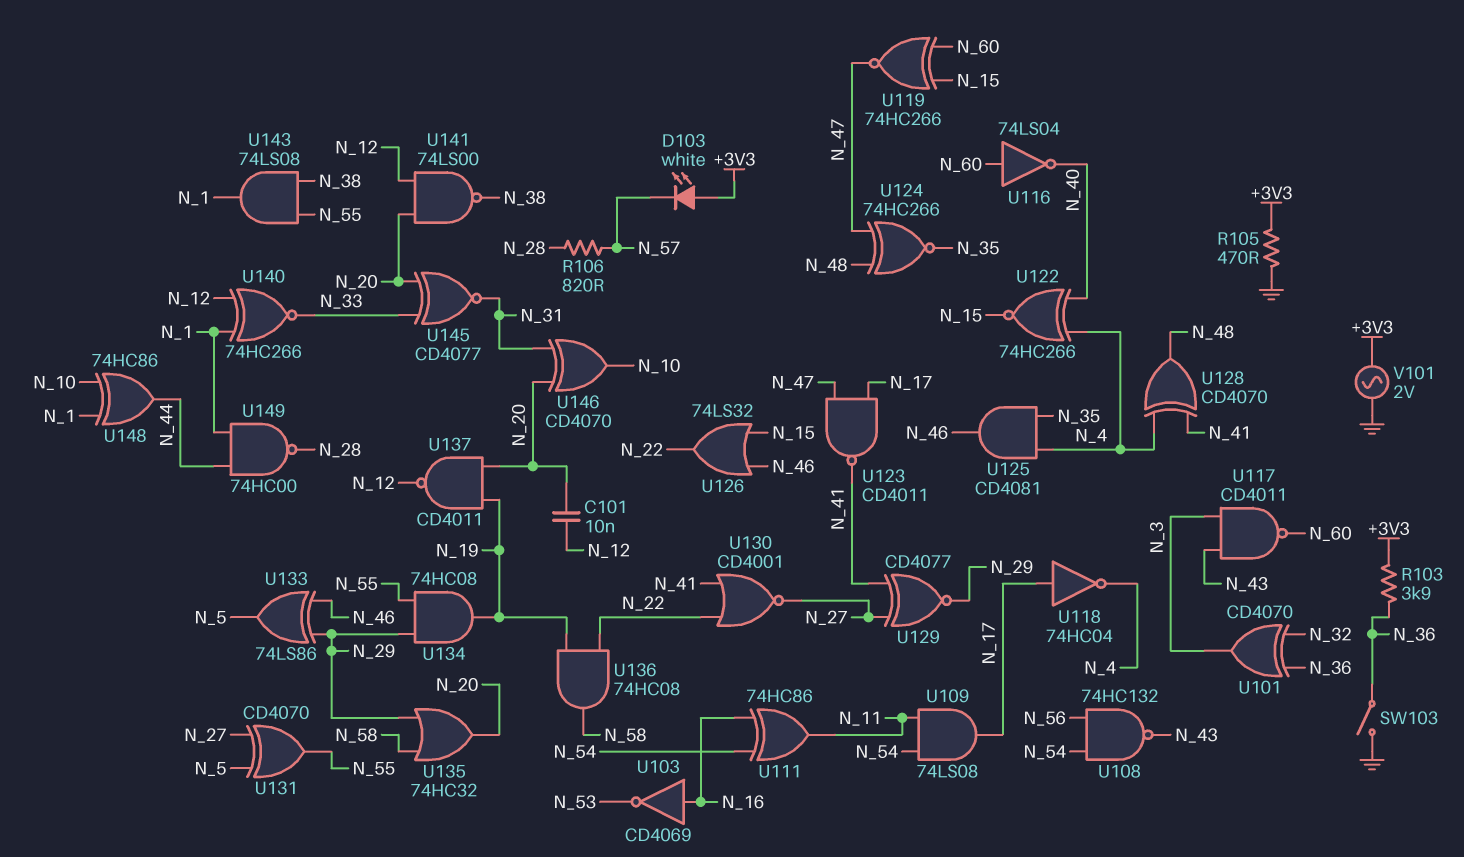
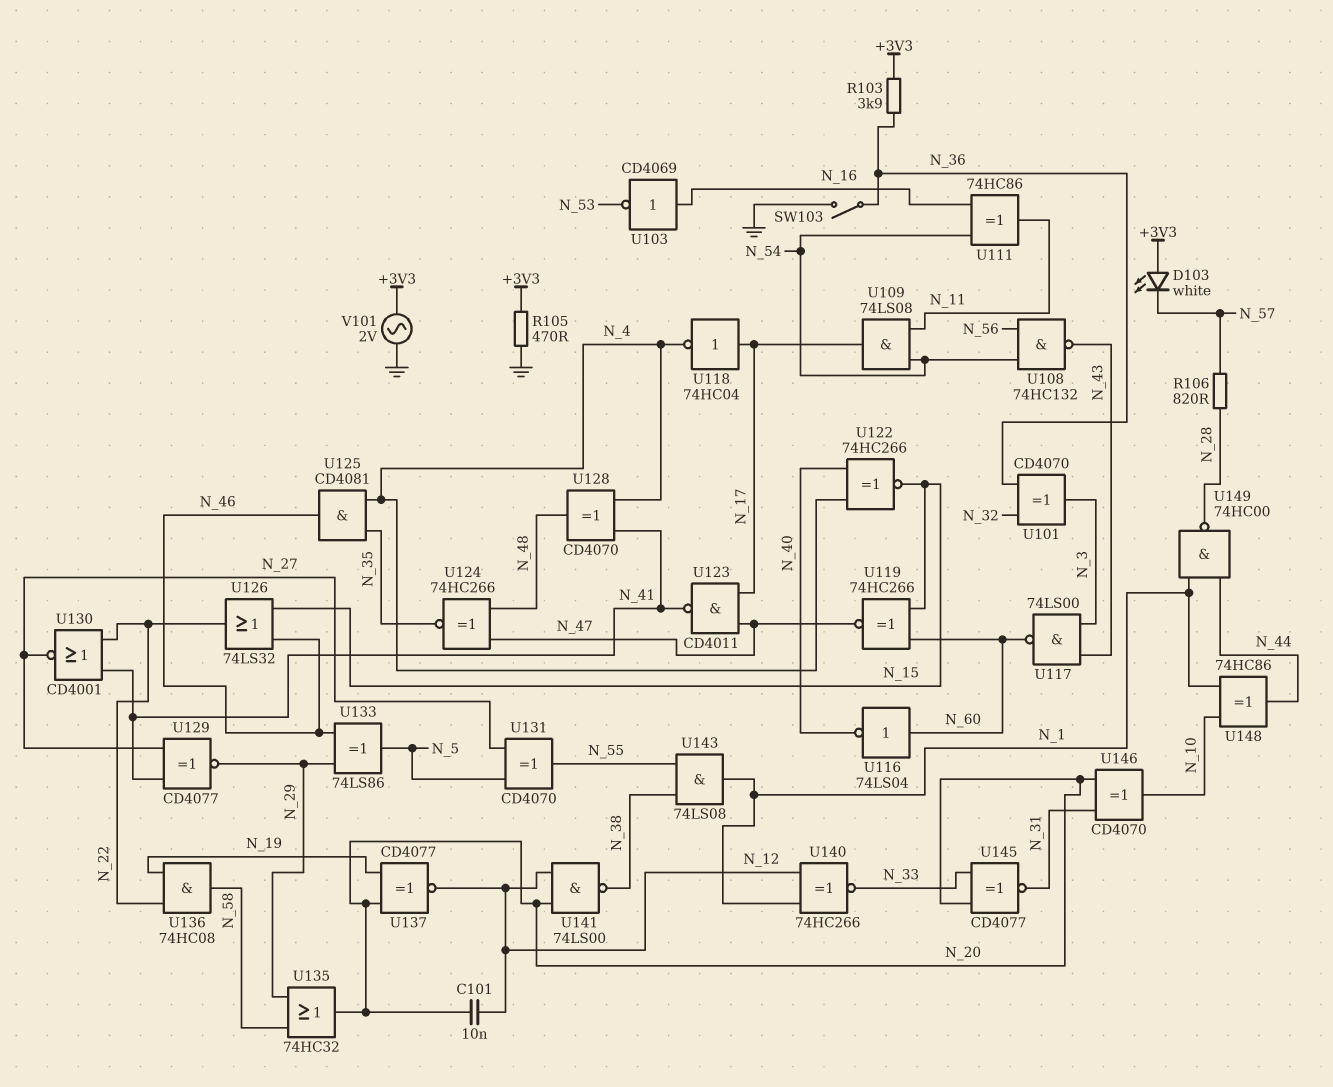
U117: NAND CD4011 (in N_3, in N_43, out N_60) -> NAND 74LS00 (in N_3, in N_43, out N_60)
U134: AND 74HC08 (in N_29, in N_55, out N_19) -> none
U137: NAND CD4011 (in N_19, in N_20, out N_12) -> XNOR CD4077 (in N_19, in N_20, out N_12)

